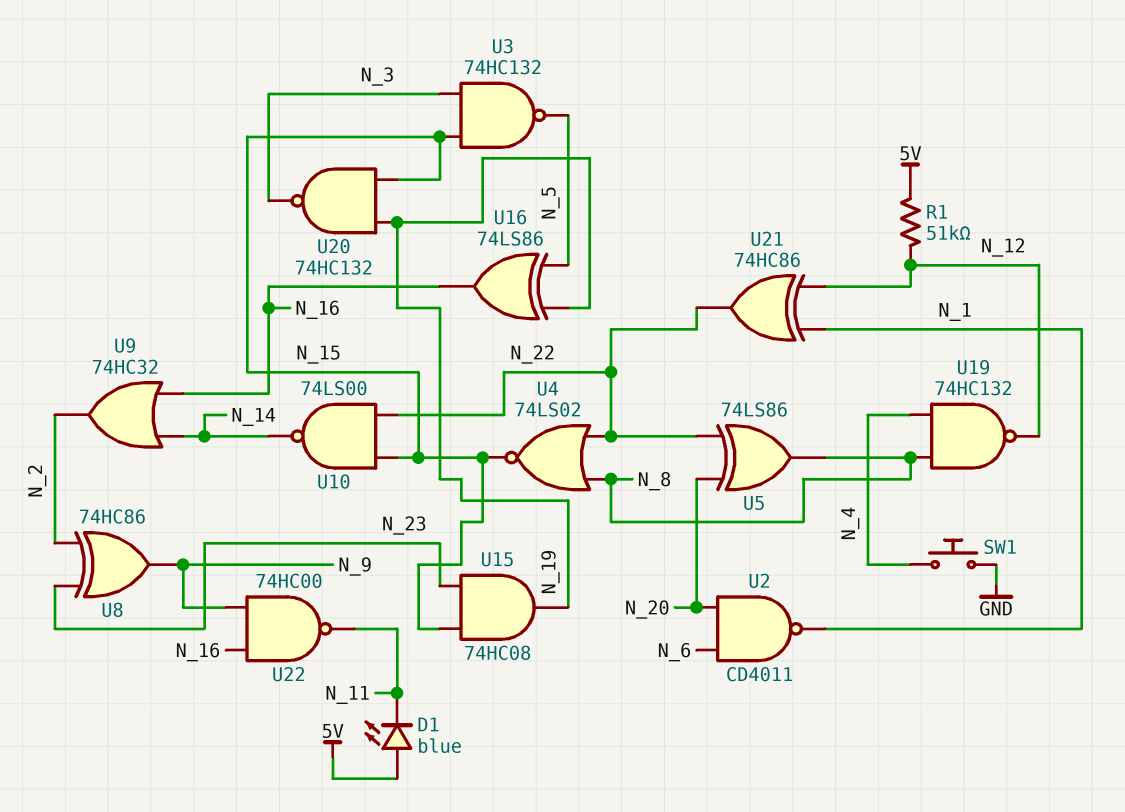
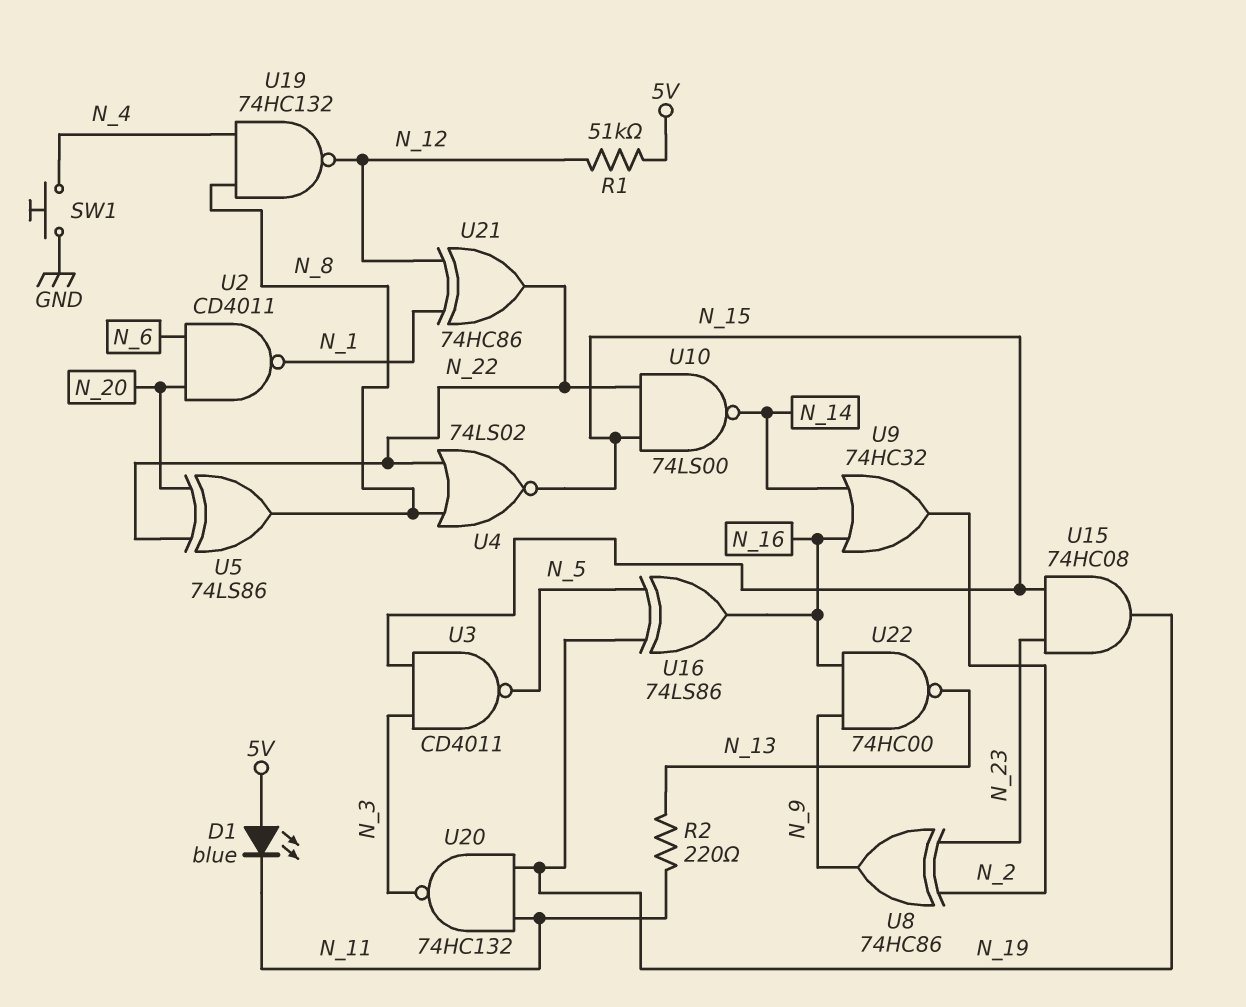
R2: none -> 220 (N_11, N_13)
U3: NAND 74HC132 (in N_3, in N_15, out N_5) -> NAND CD4011 (in N_3, in N_15, out N_5)
U20: NAND 74HC132 (in N_15, in N_19, out N_3) -> NAND 74HC132 (in N_11, in N_19, out N_3)
U22: NAND 74HC00 (in N_9, in N_16, out N_11) -> NAND 74HC00 (in N_9, in N_16, out N_13)

